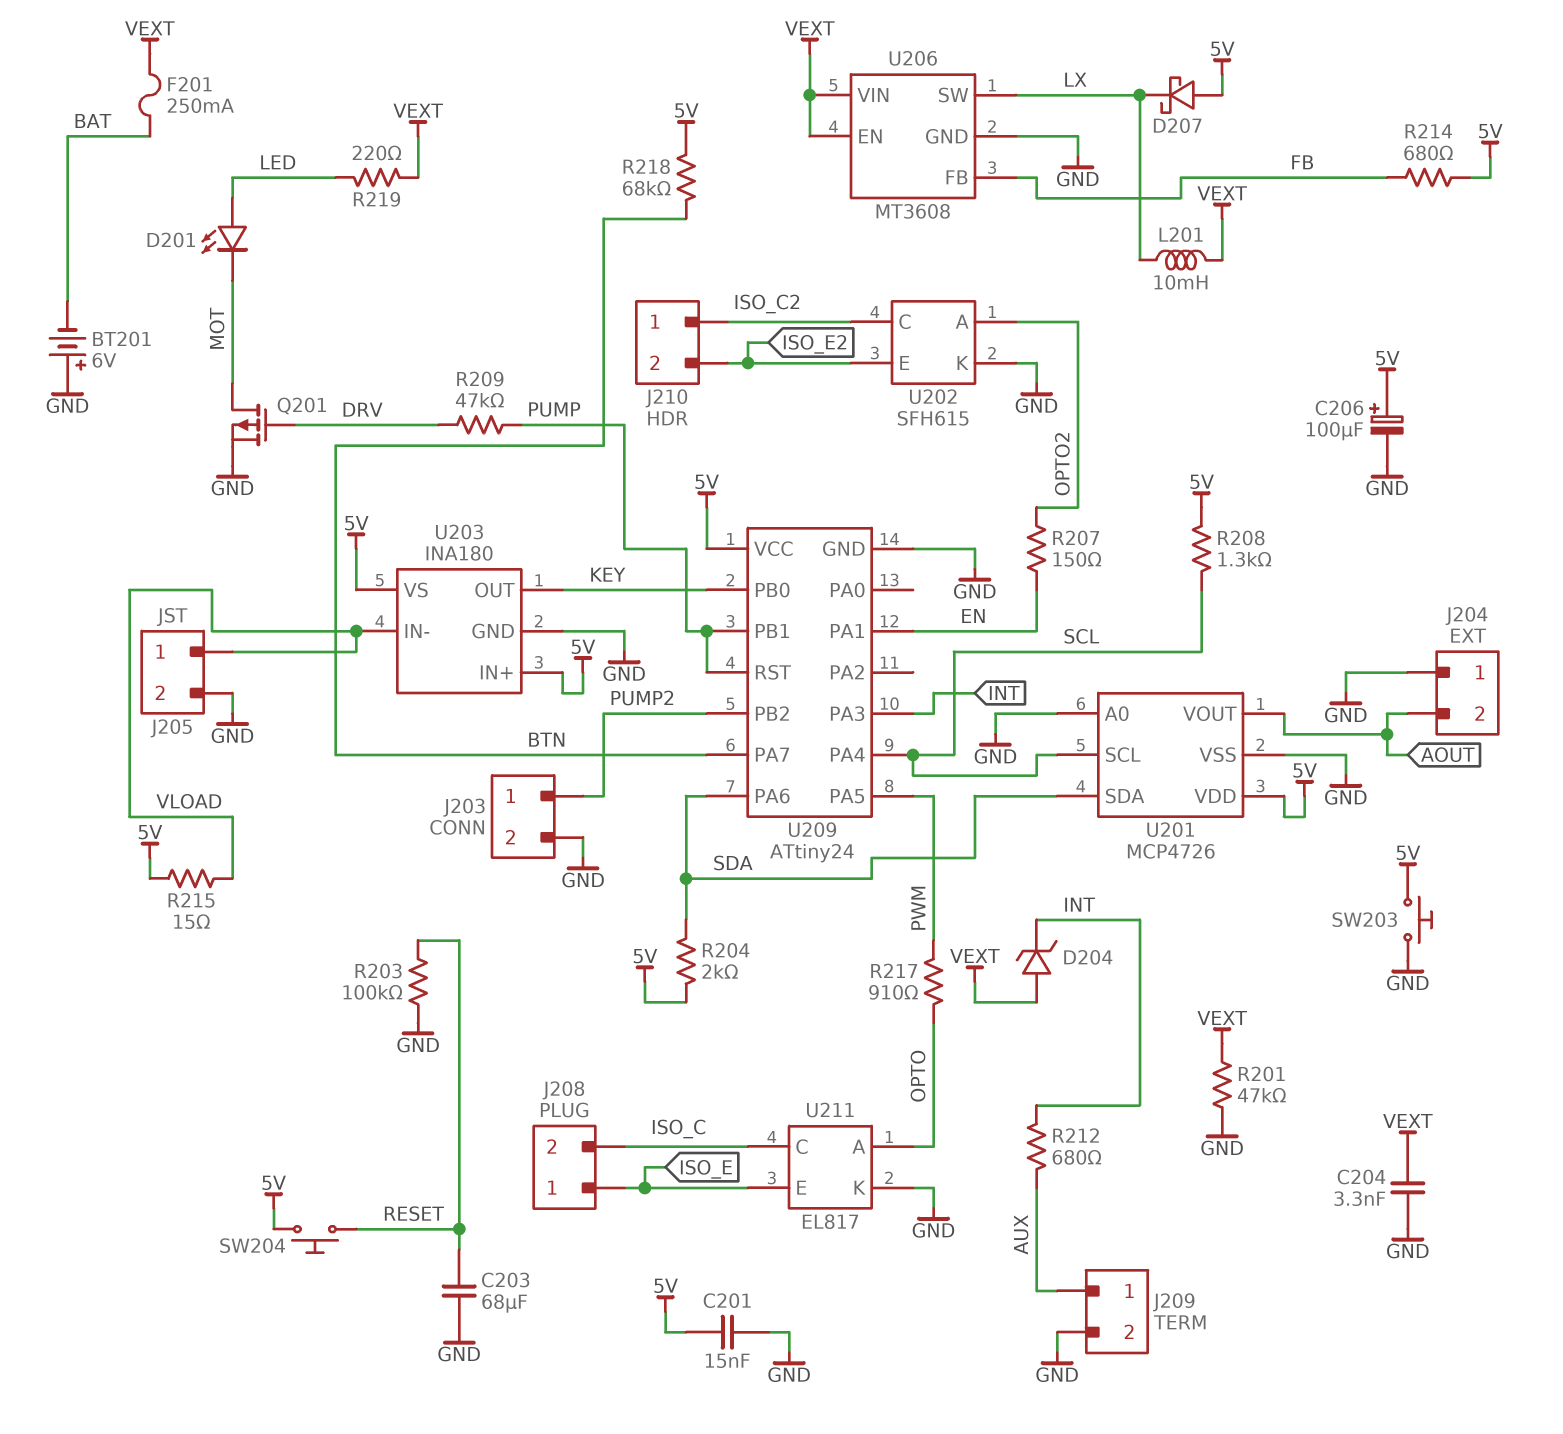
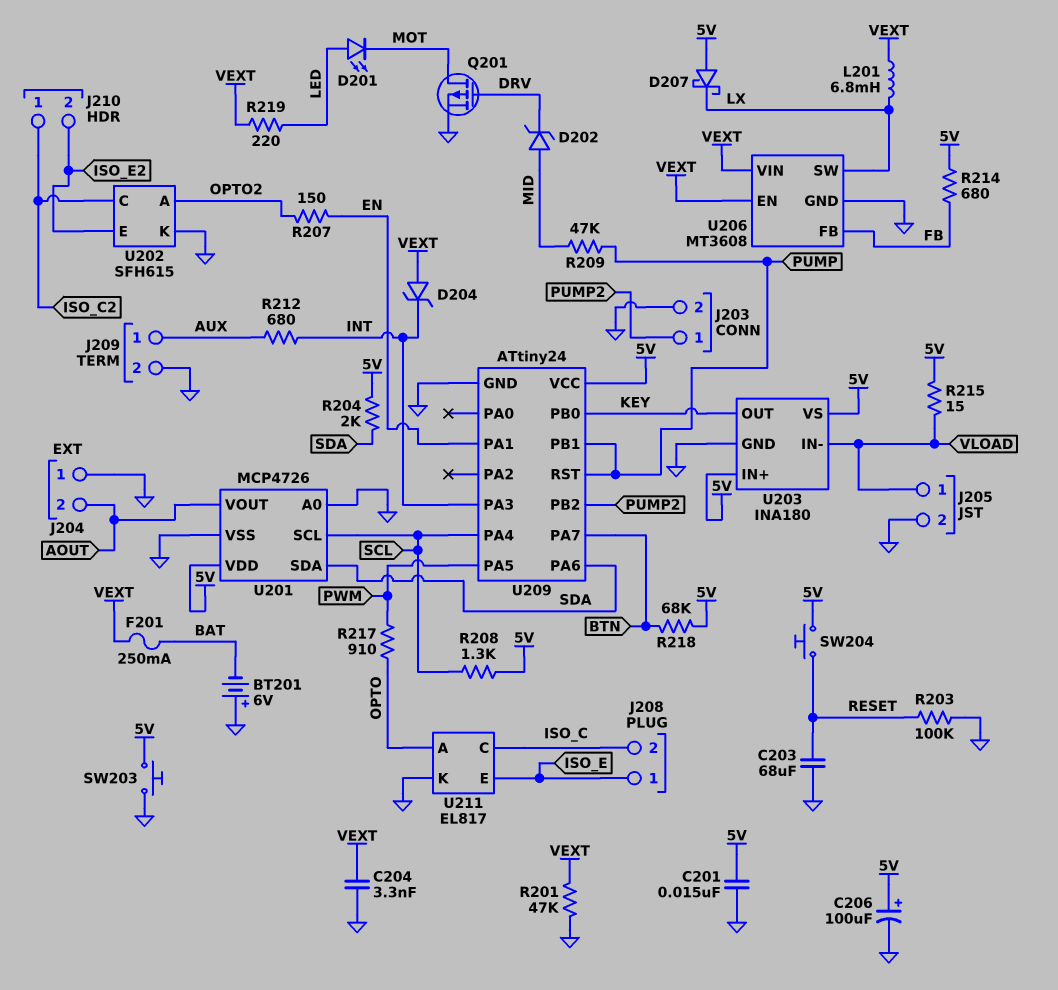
D202: none -> zener (A MID, K DRV)
L201: 10mH (LX, VEXT) -> 6.8mH (LX, VEXT)
R209: 47k (DRV, PUMP) -> 47k (MID, PUMP)

